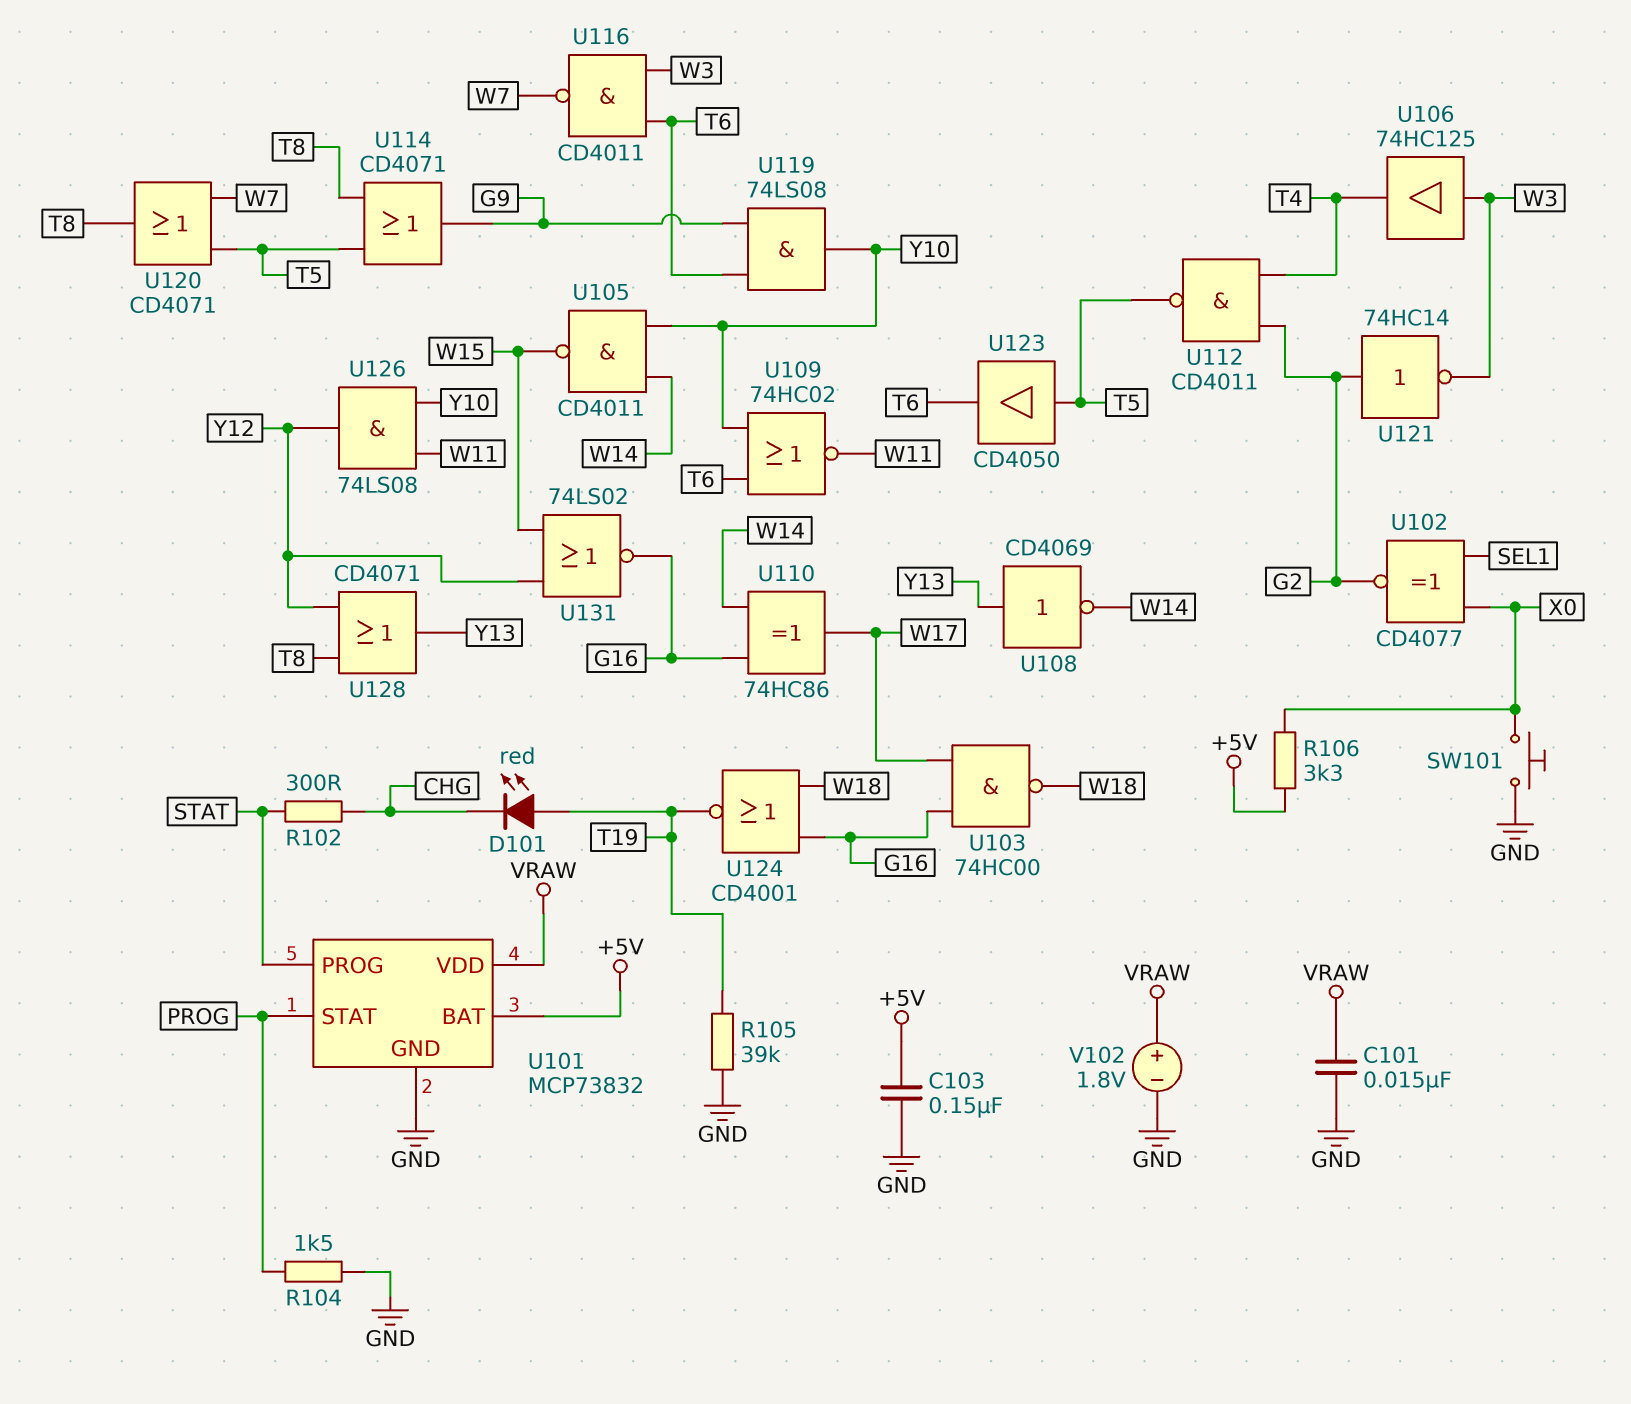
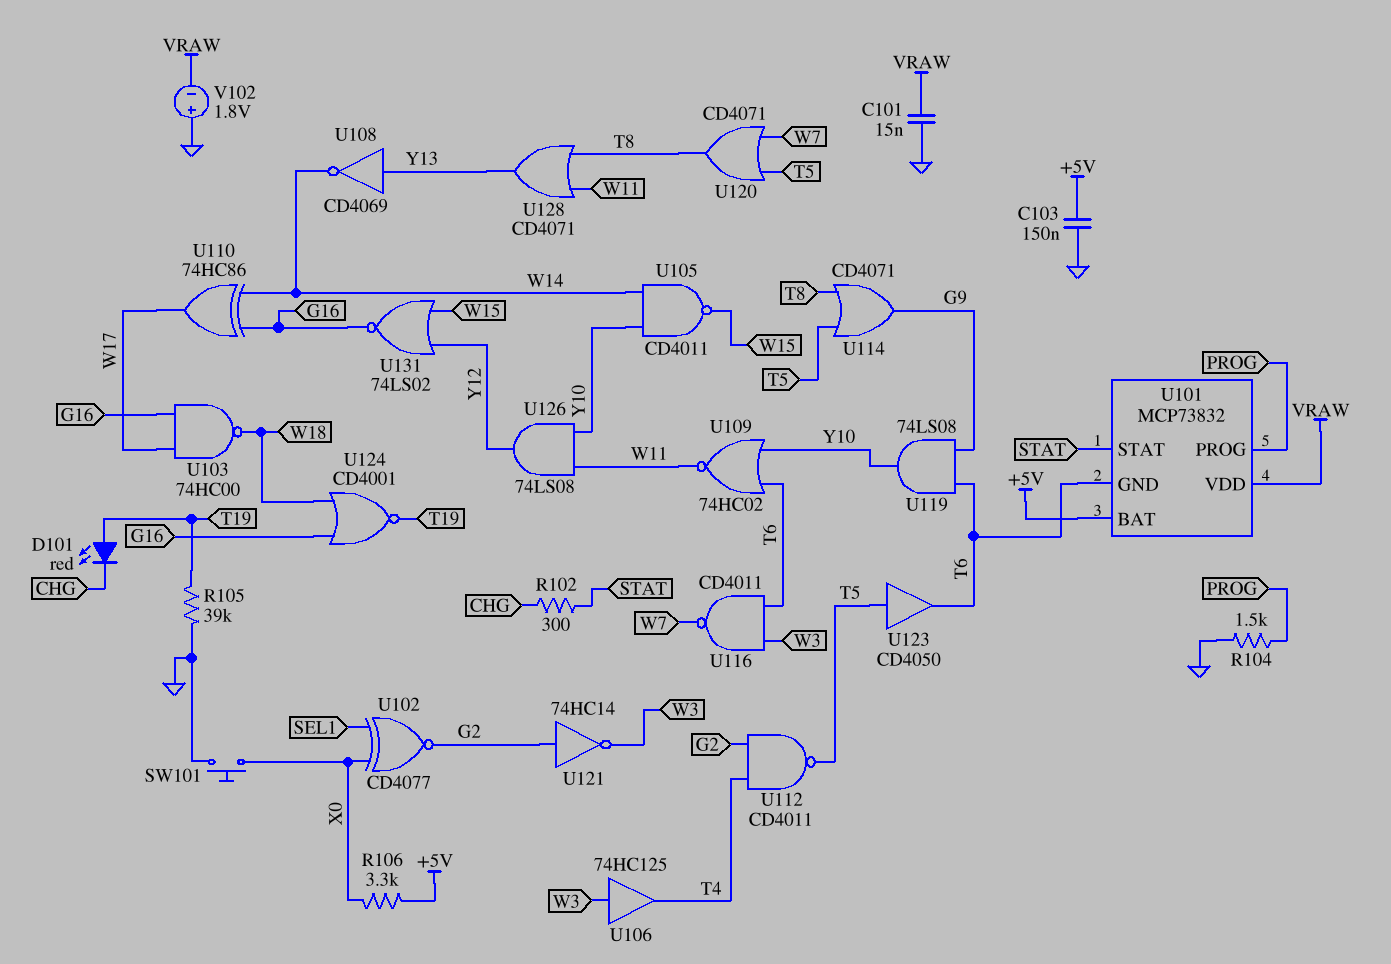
U101 pin GND: GND -> T6
U101 pin PROG: STAT -> PROG
U101 pin STAT: PROG -> STAT
U128: OR CD4071 (in T8, in Y12, out Y13) -> OR CD4071 (in T8, in W11, out Y13)
V102: 1.8V (plus VRAW, minus GND) -> 1.8V (plus GND, minus VRAW)

